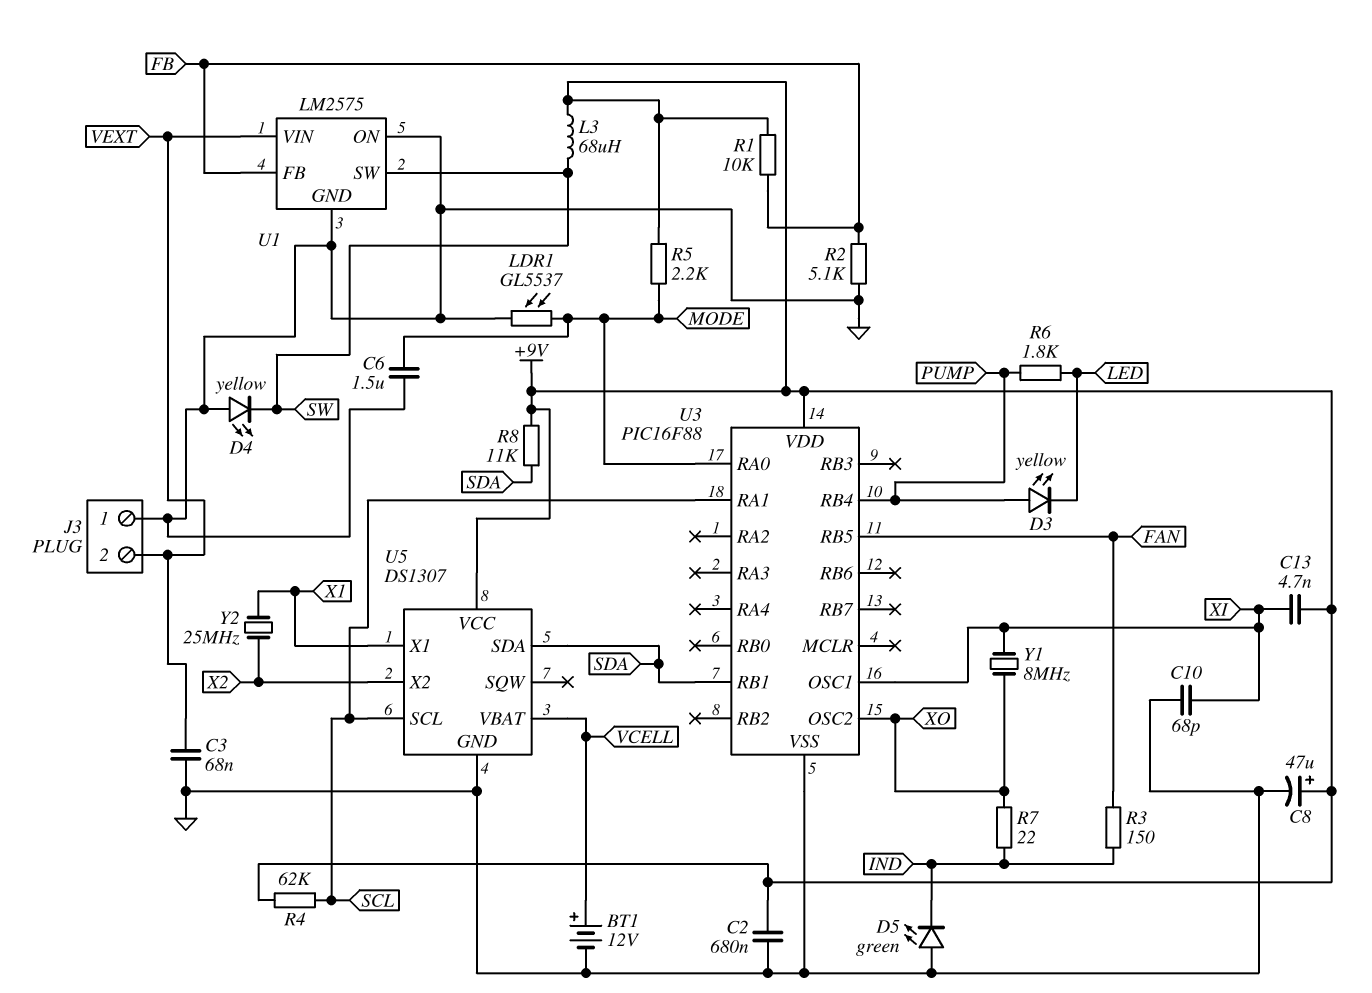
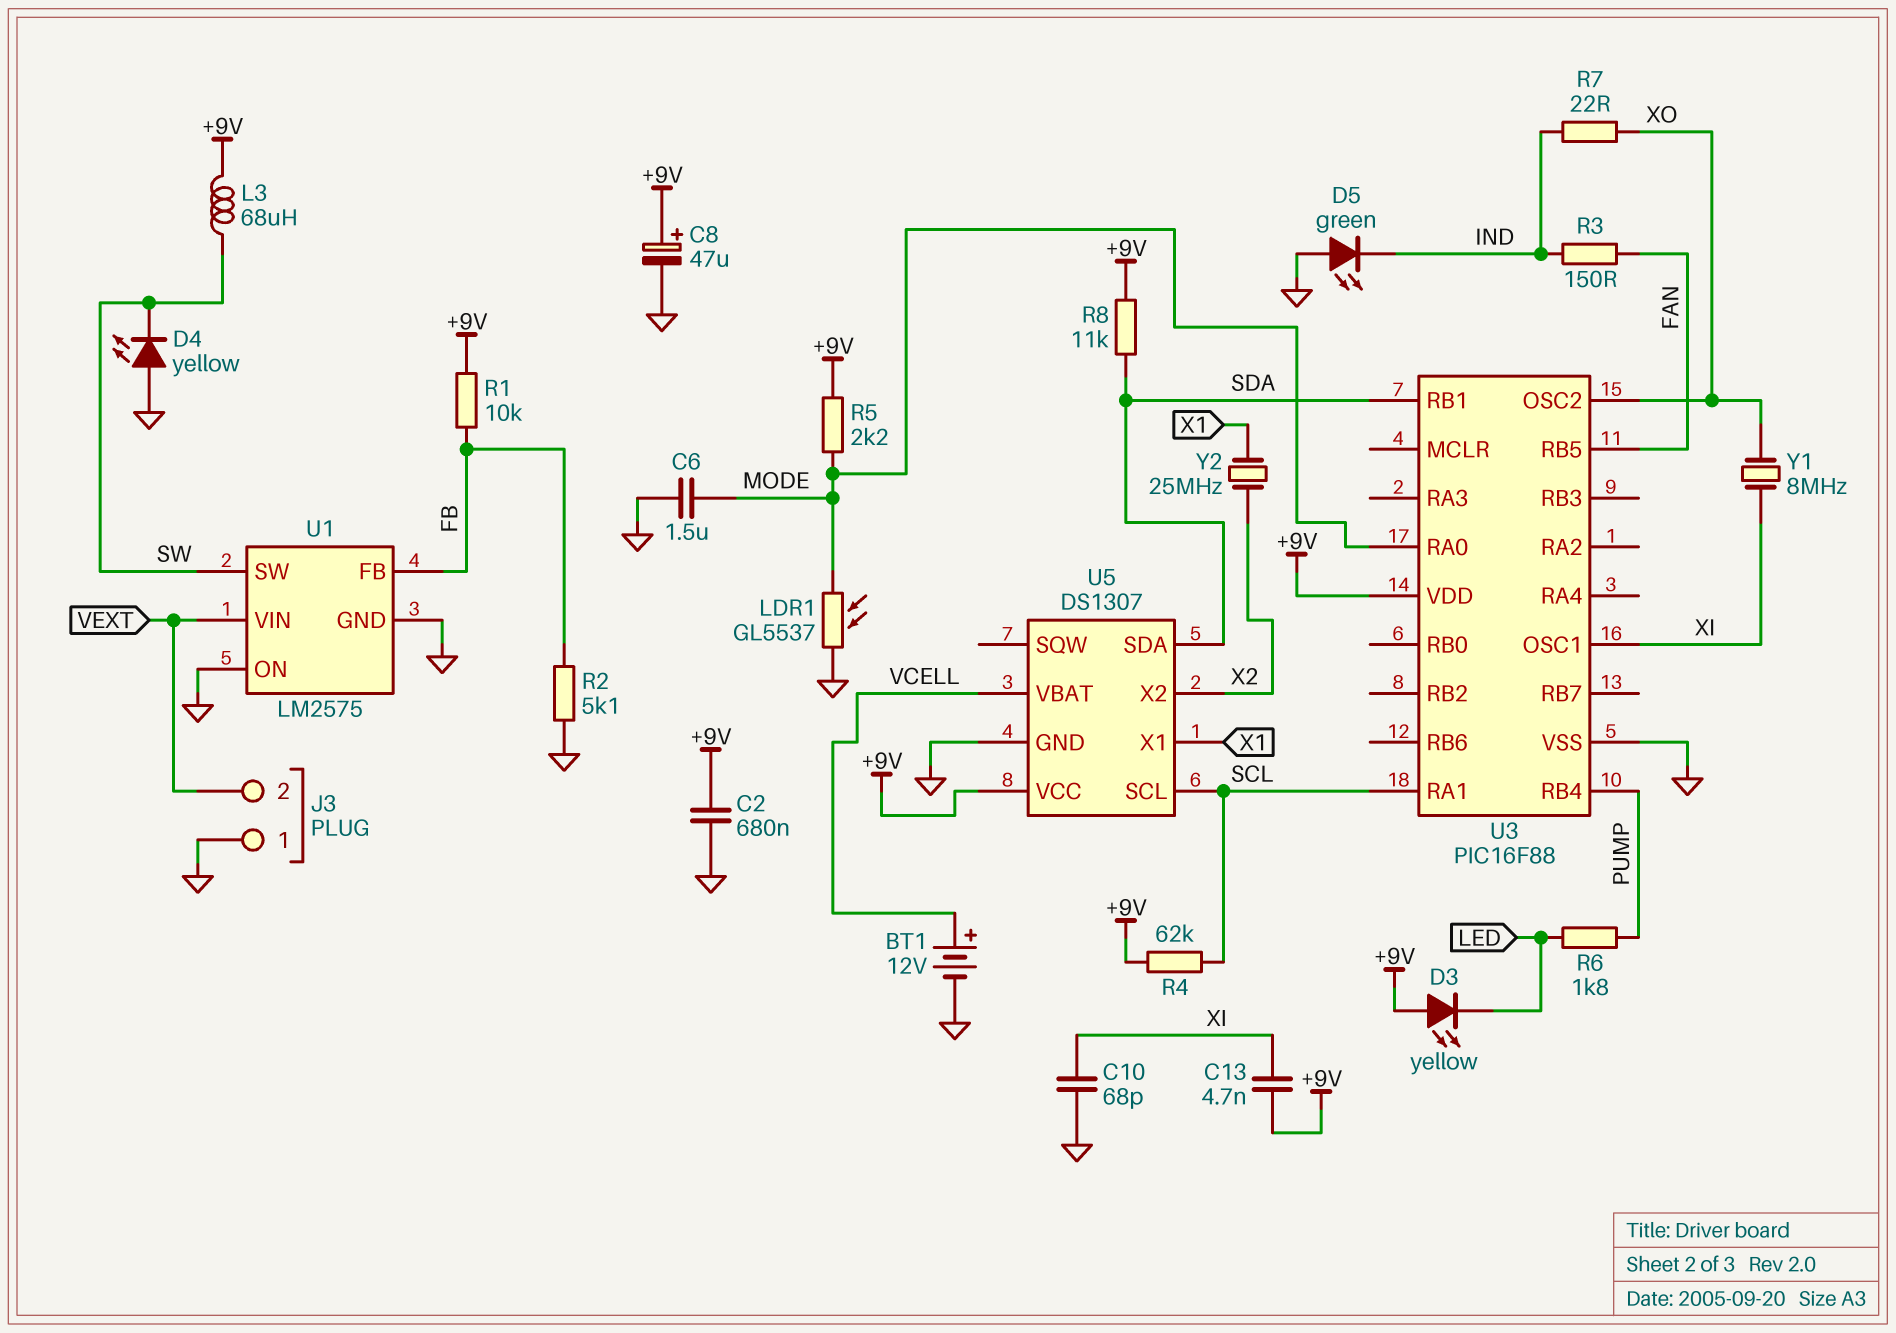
C3: 68nF (GND, VEXT) -> none
D3: LED yellow (A PUMP, K LED) -> LED yellow (A +9V, K LED)

